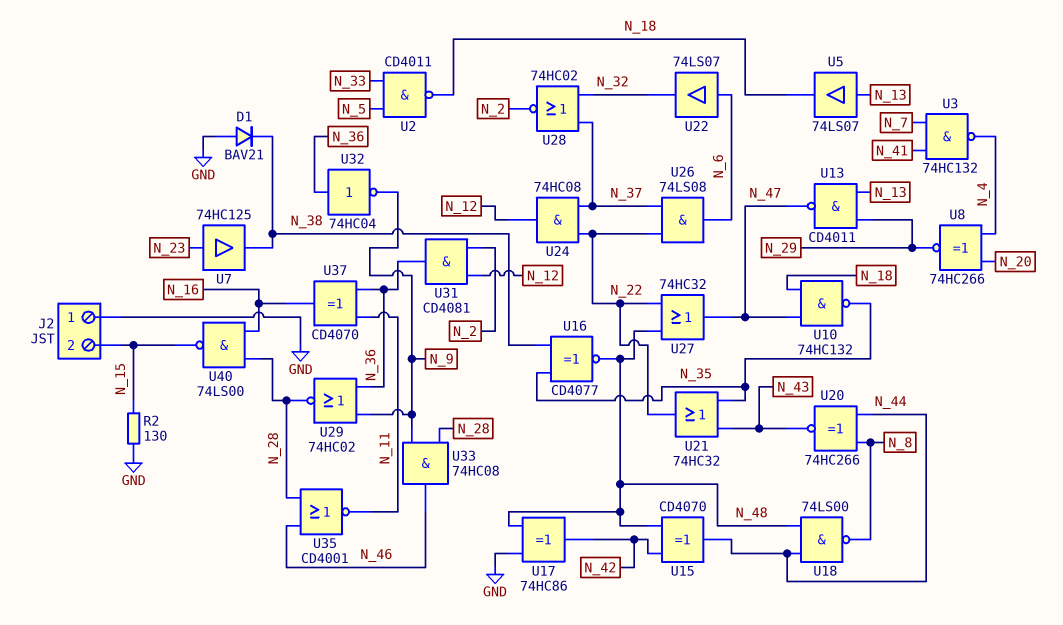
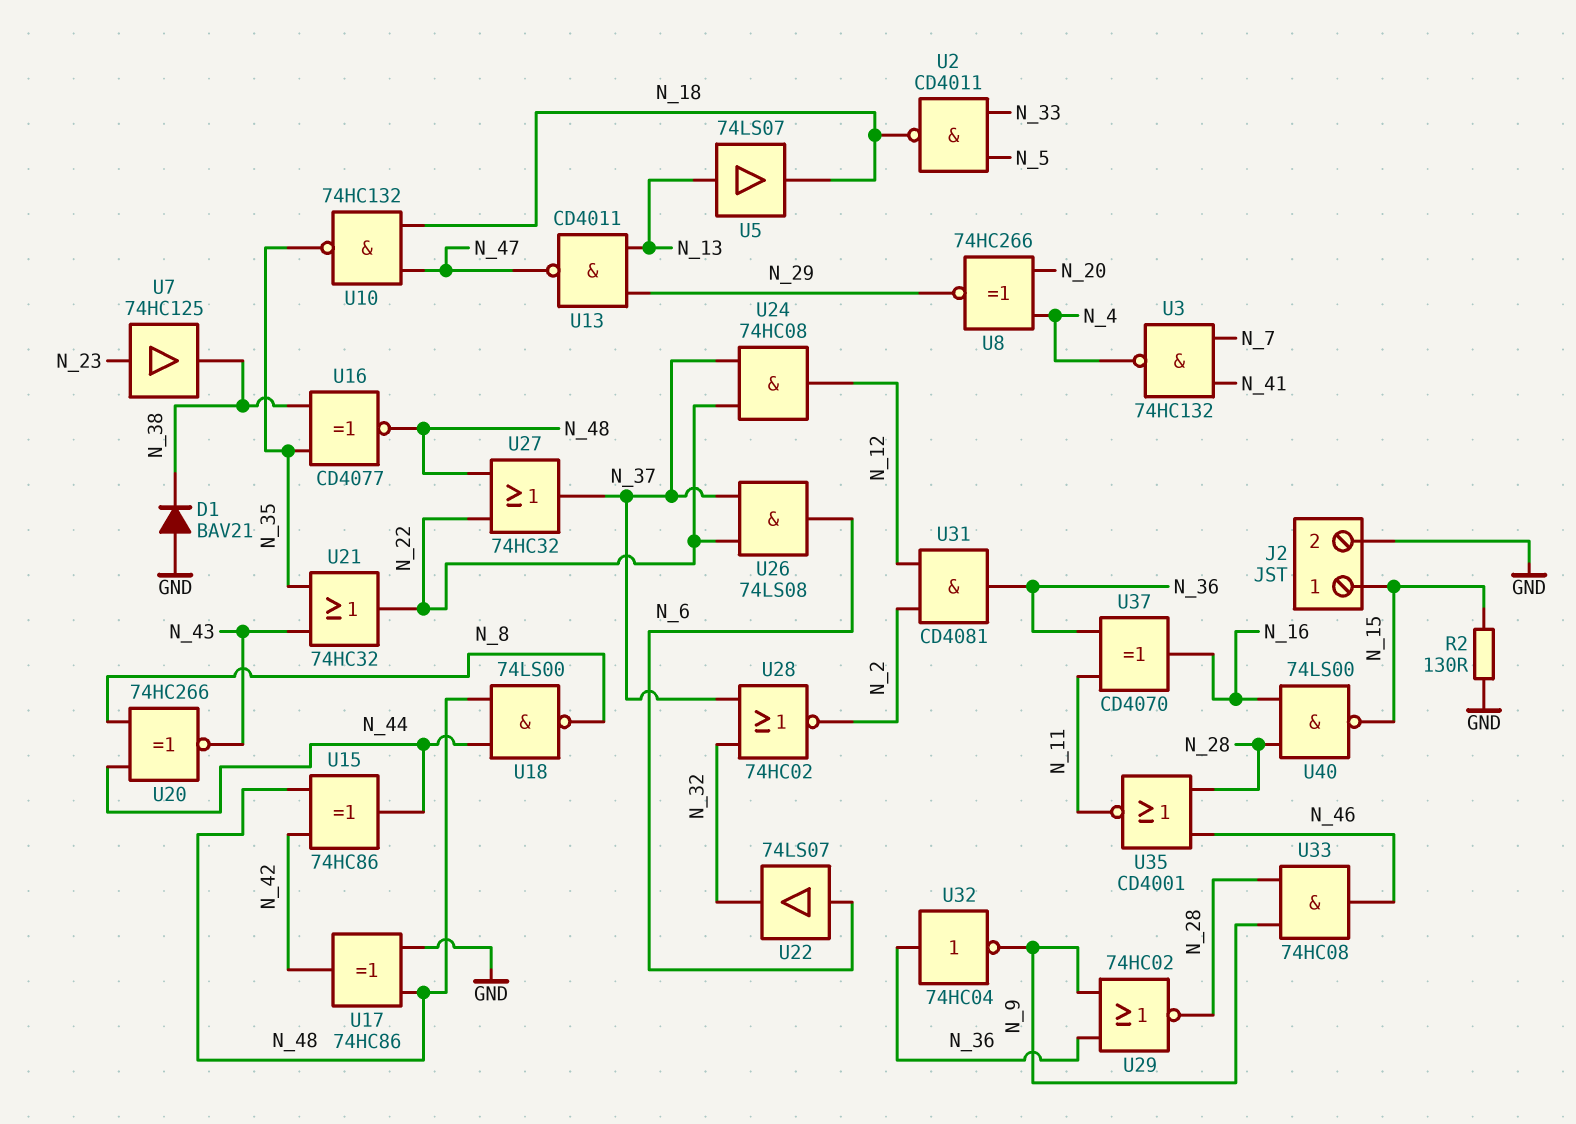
J2 pin 1: GND -> N_15
J2 pin 2: N_15 -> GND
U15: XOR CD4070 (in N_42, in N_48, out N_44) -> XOR 74HC86 (in N_42, in N_48, out N_44)
U27: OR 74HC32 (in N_22, in N_48, out N_47) -> OR 74HC32 (in N_22, in N_48, out N_37)

